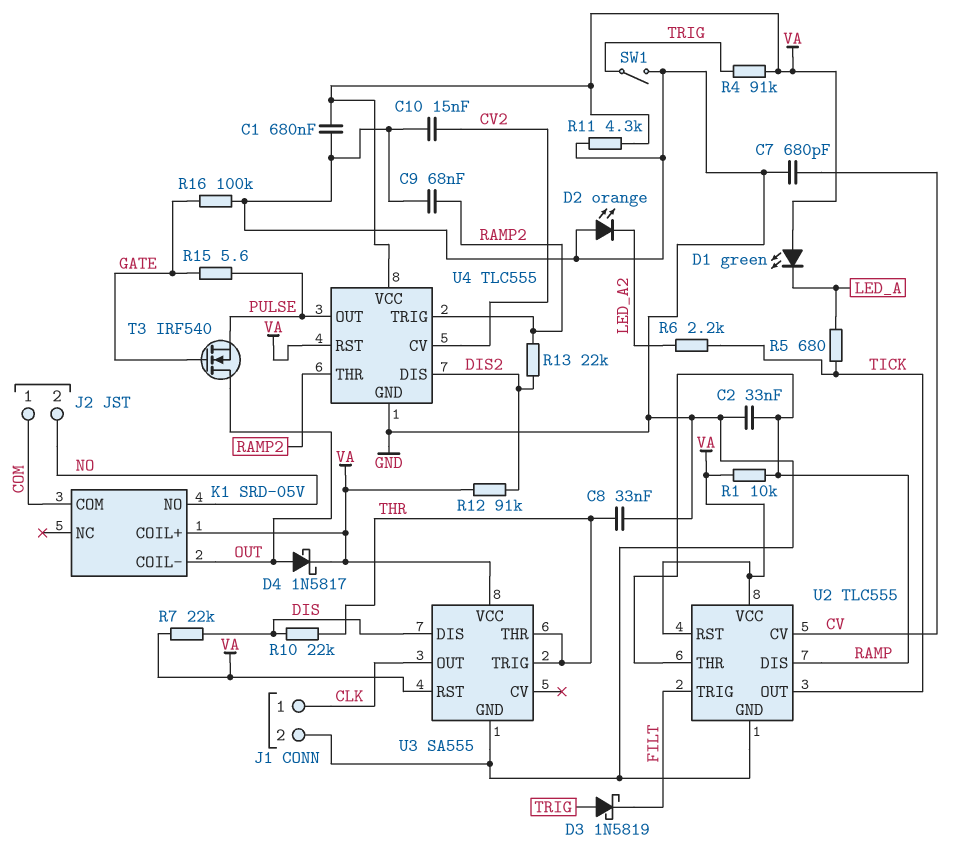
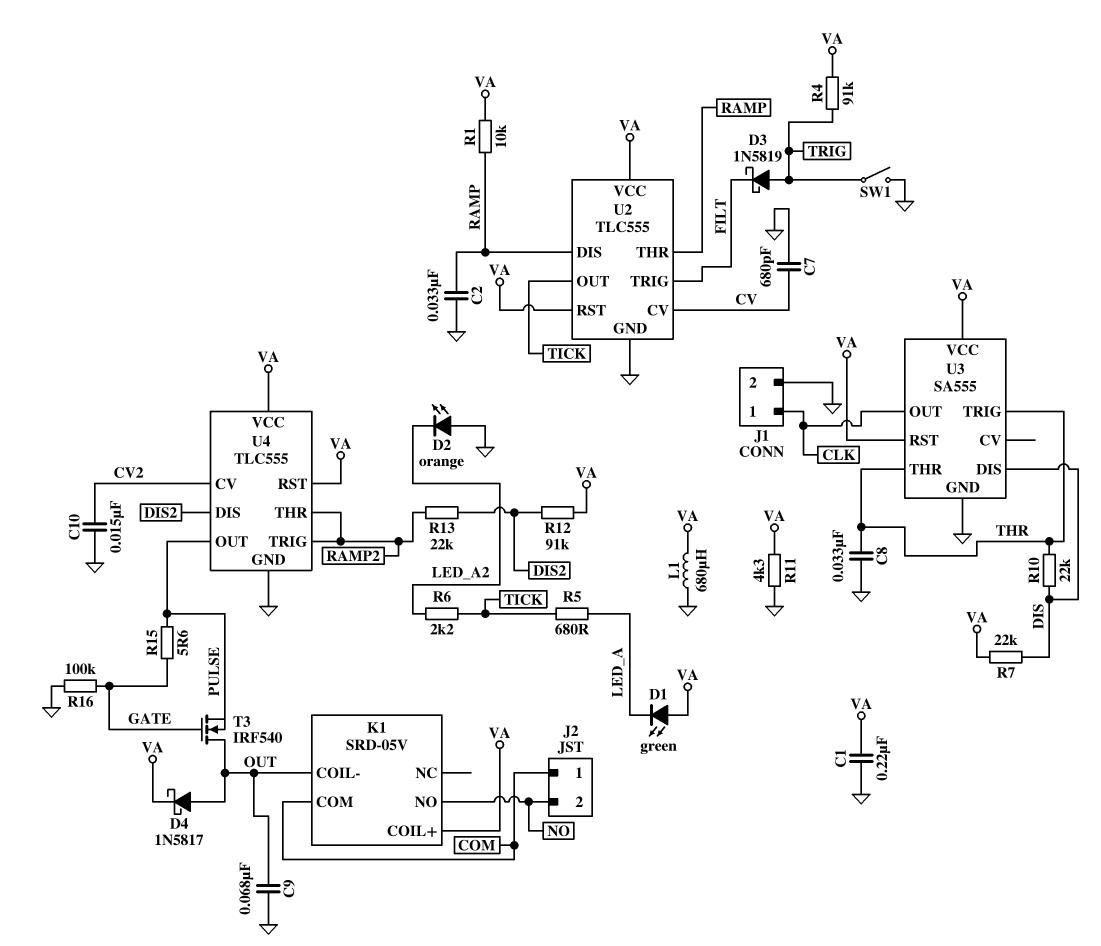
C1: 680nF (GND, VA) -> 220nF (GND, VA)
C9: 68nF (GND, RAMP2) -> 68nF (GND, OUT)
L1: none -> 680uH (GND, VA)

